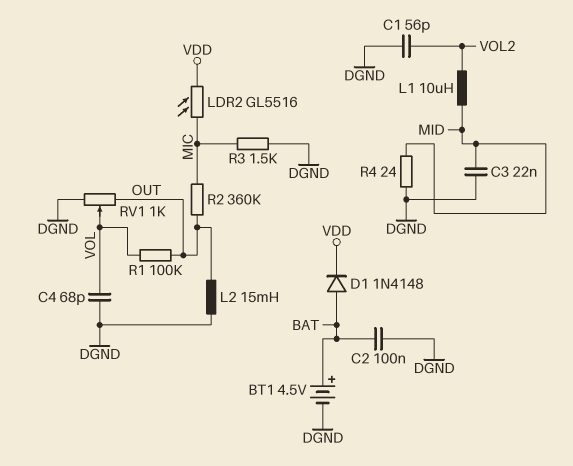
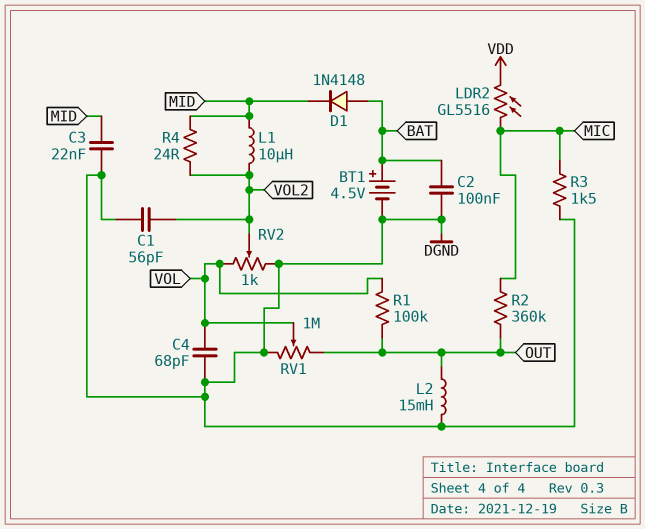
D1: diode 1N4148 (A BAT, K VDD) -> diode 1N4148 (A BAT, K MID)
R4: 24 (DGND, MID) -> 24 (MID, VOL2)
RV1: 1k (DGND, OUT, wiper VOL) -> 1M (DGND, OUT, wiper VOL)
RV2: none -> 1k (DGND, VOL, wiper VOL2)

